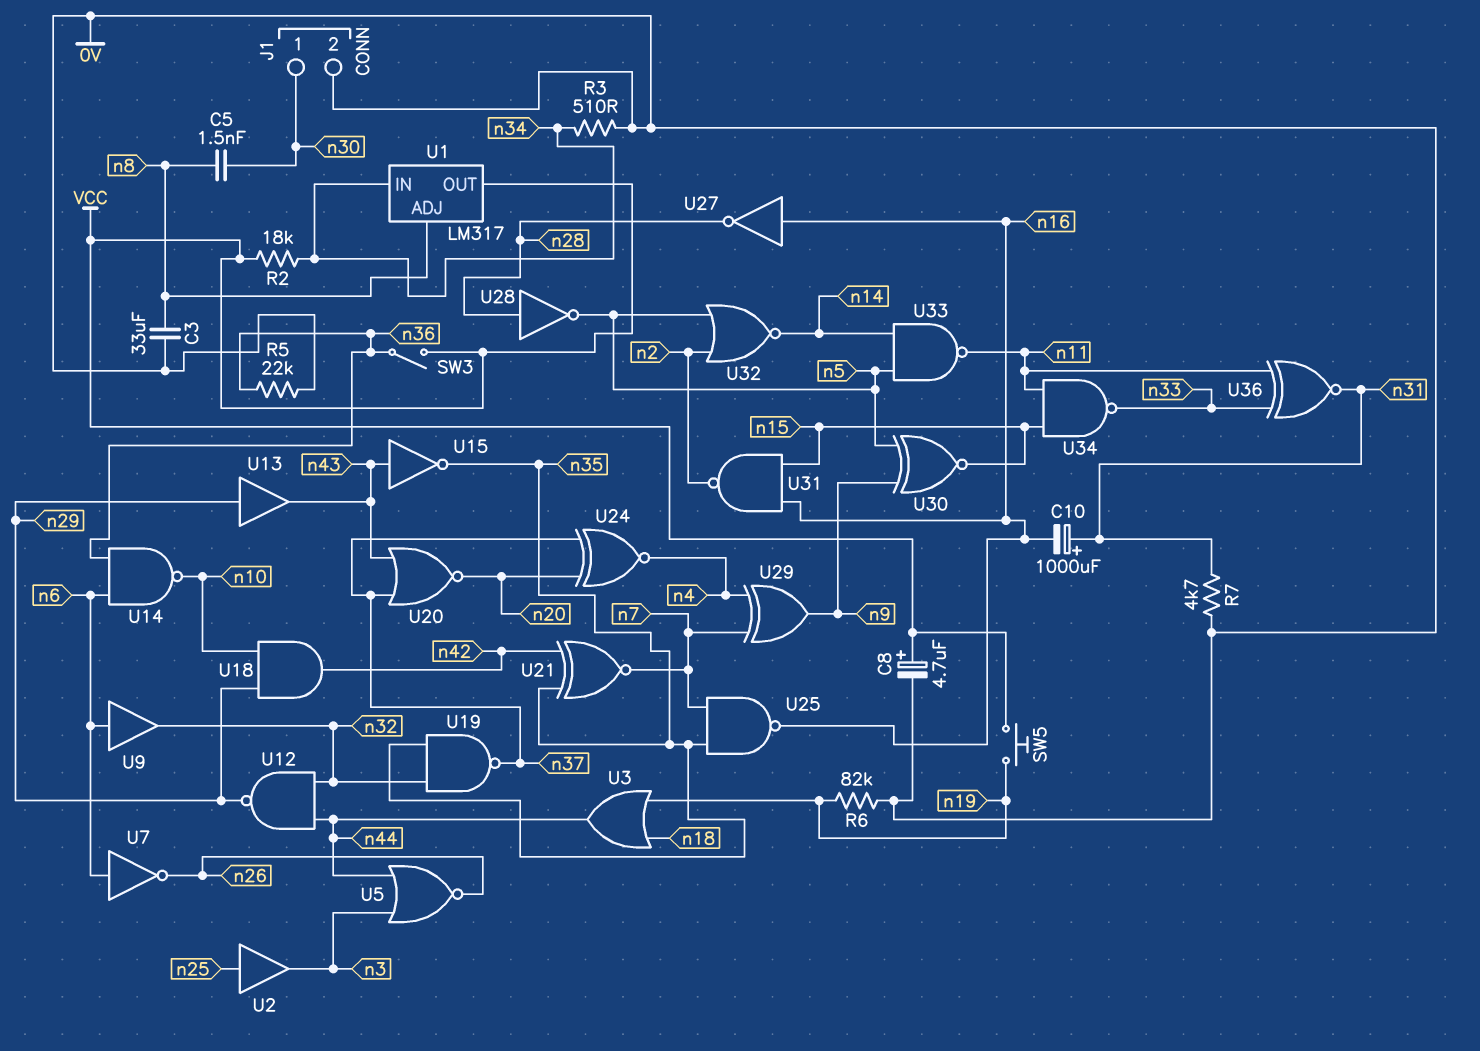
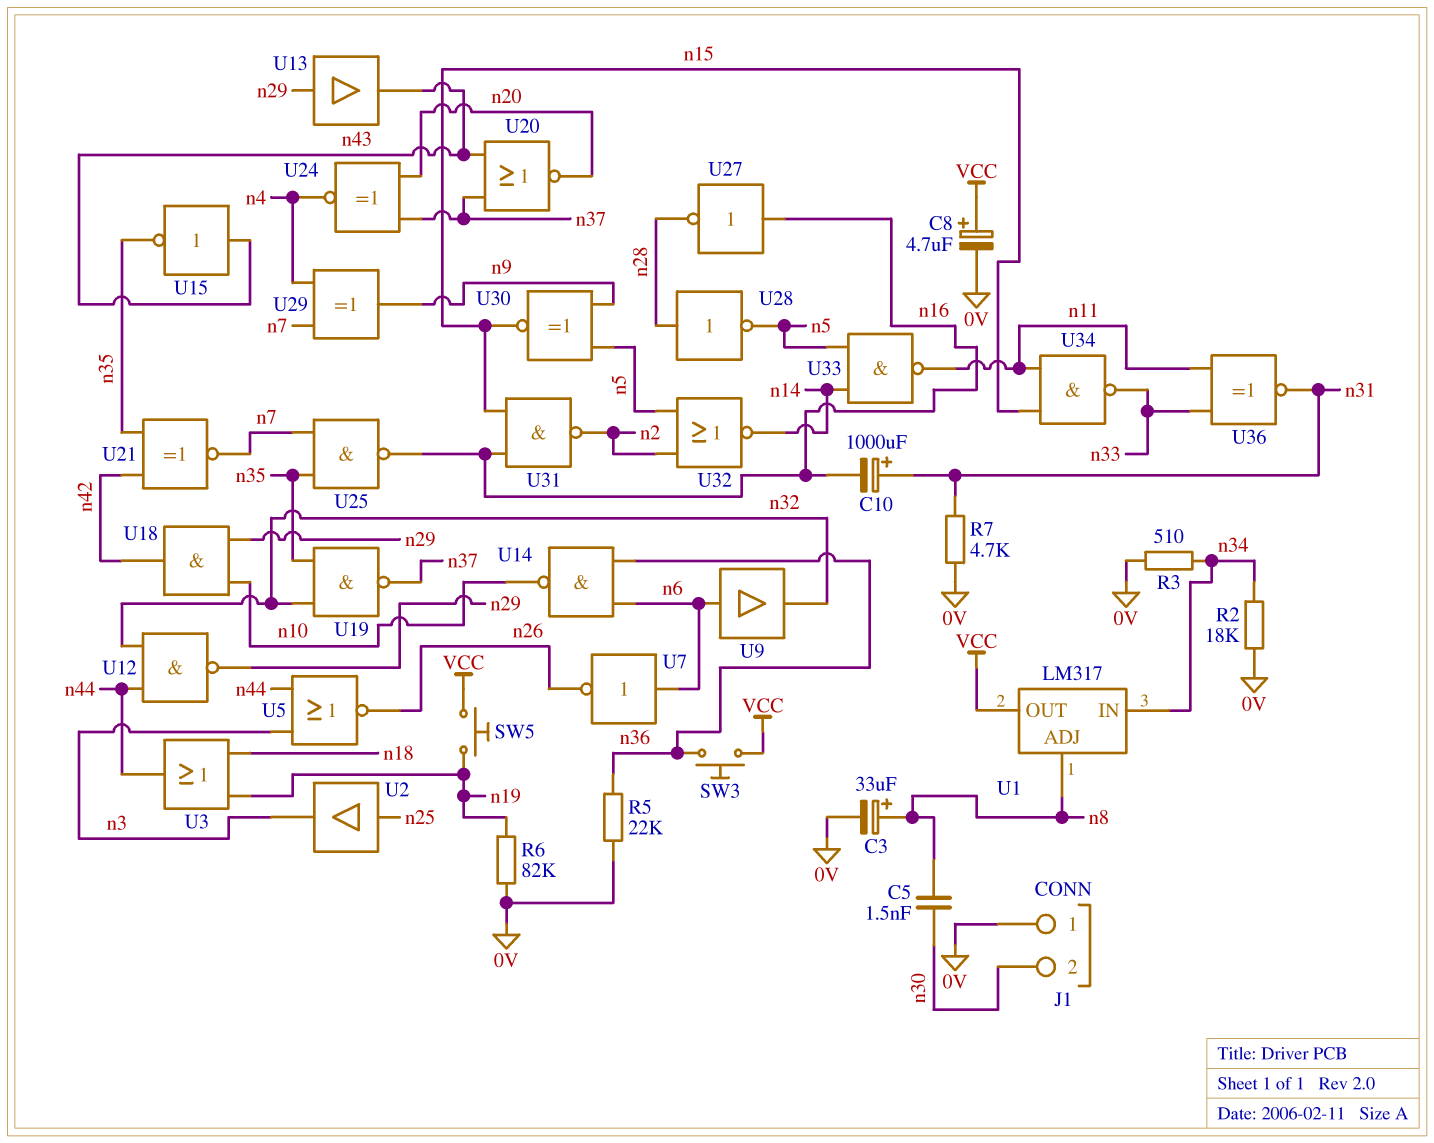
C3: 33uF (0V, n8) -> 33uF (plus n8, minus 0V)
J1 pin 1: n30 -> 0V
J1 pin 2: 0V -> n30
R2: 18k (VCC, n34) -> 18k (0V, n34)
SW3: switch (VCC, n36) -> button (VCC, n36)

